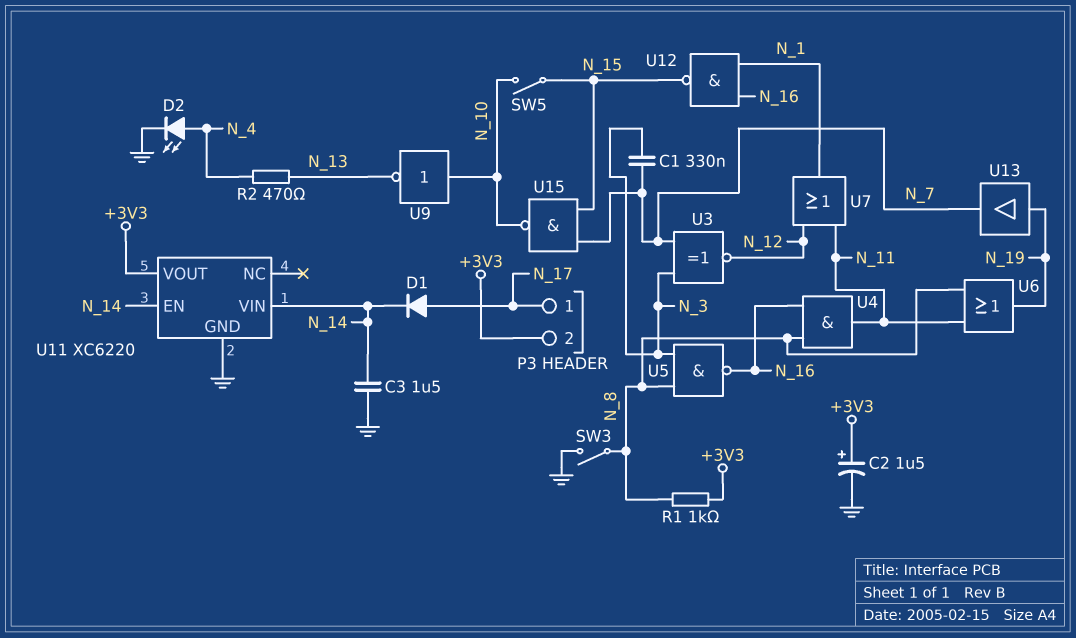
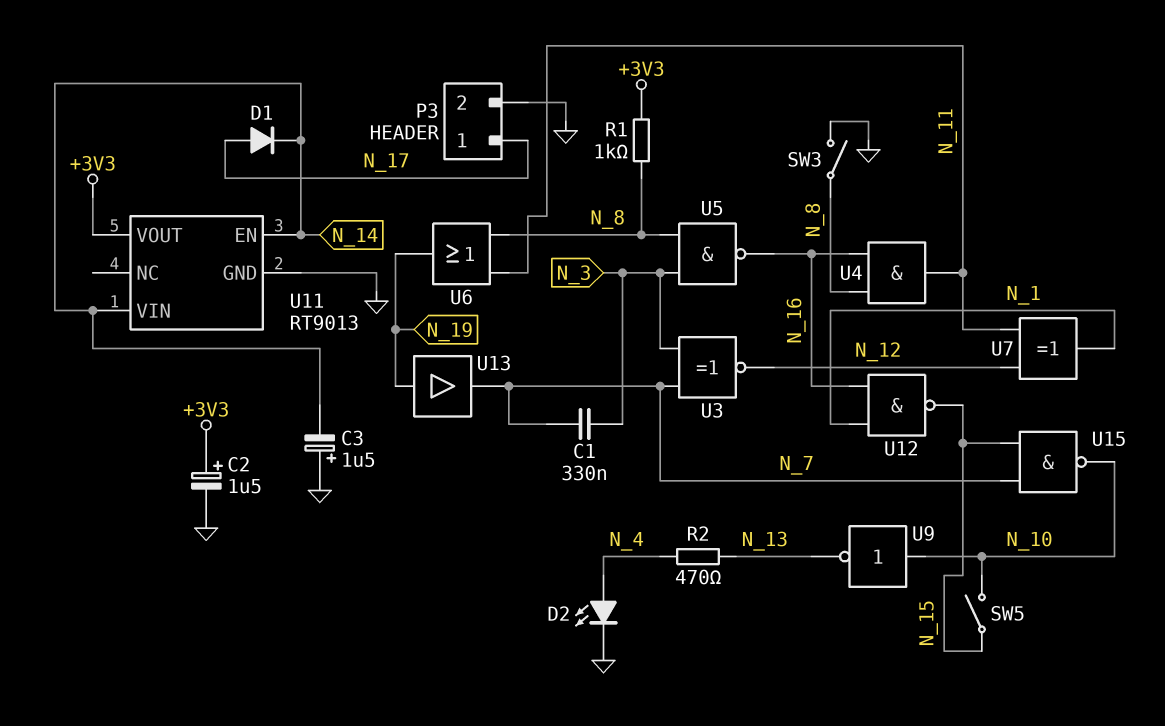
C3: 1.5uF (GND, N_14) -> 1.5uF (plus GND, minus N_14)
P3 pin 2: +3V3 -> GND
U7: OR (in N_11, in N_12, out N_1) -> XOR (in N_11, in N_12, out N_1)
U11: XC6220 -> RT9013

